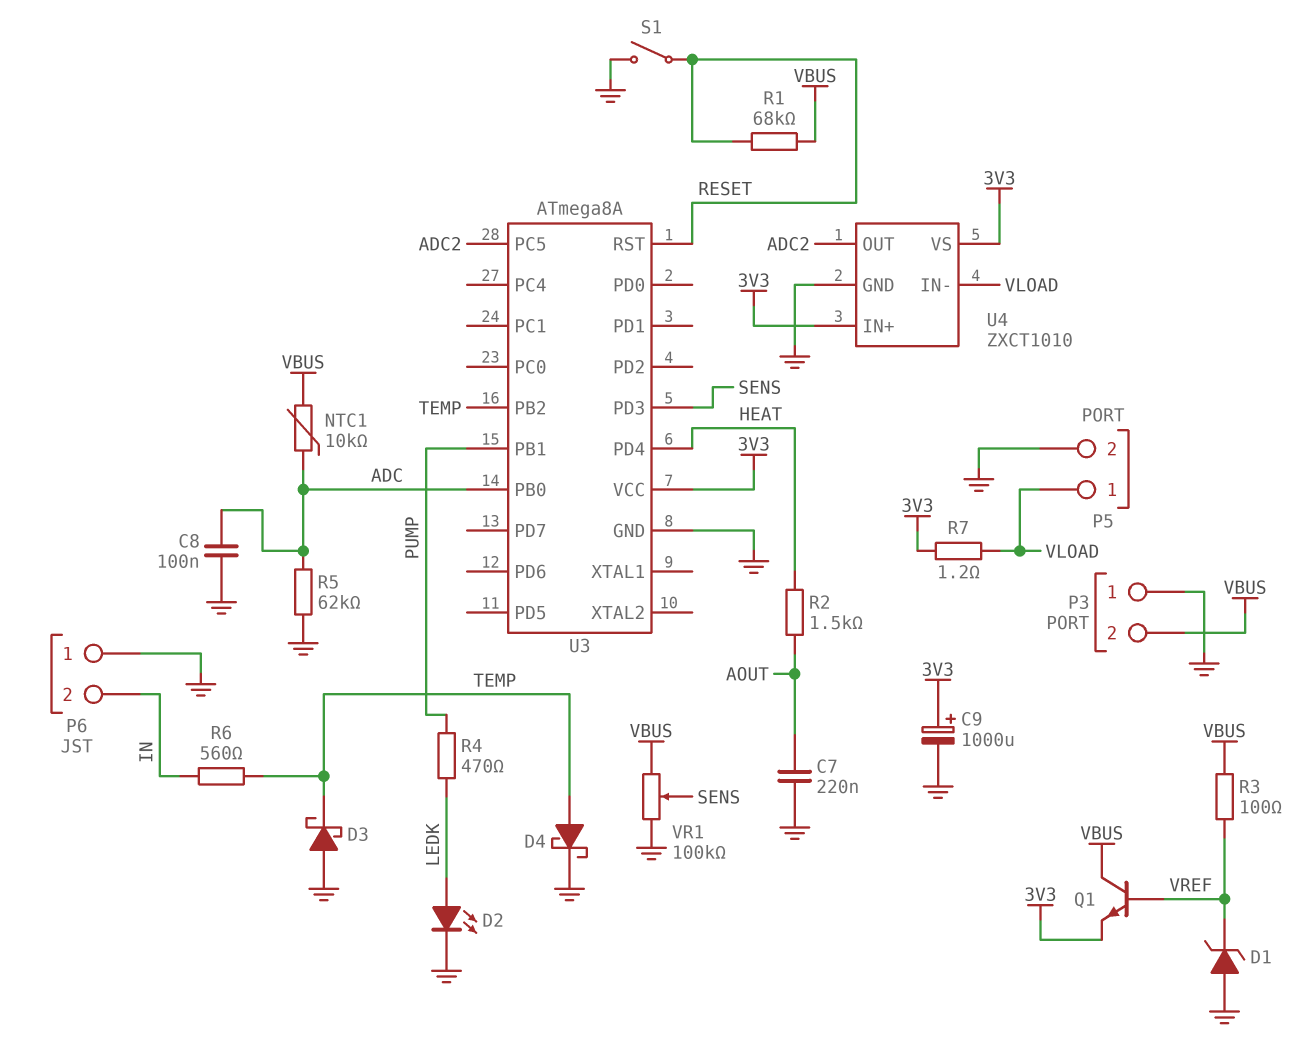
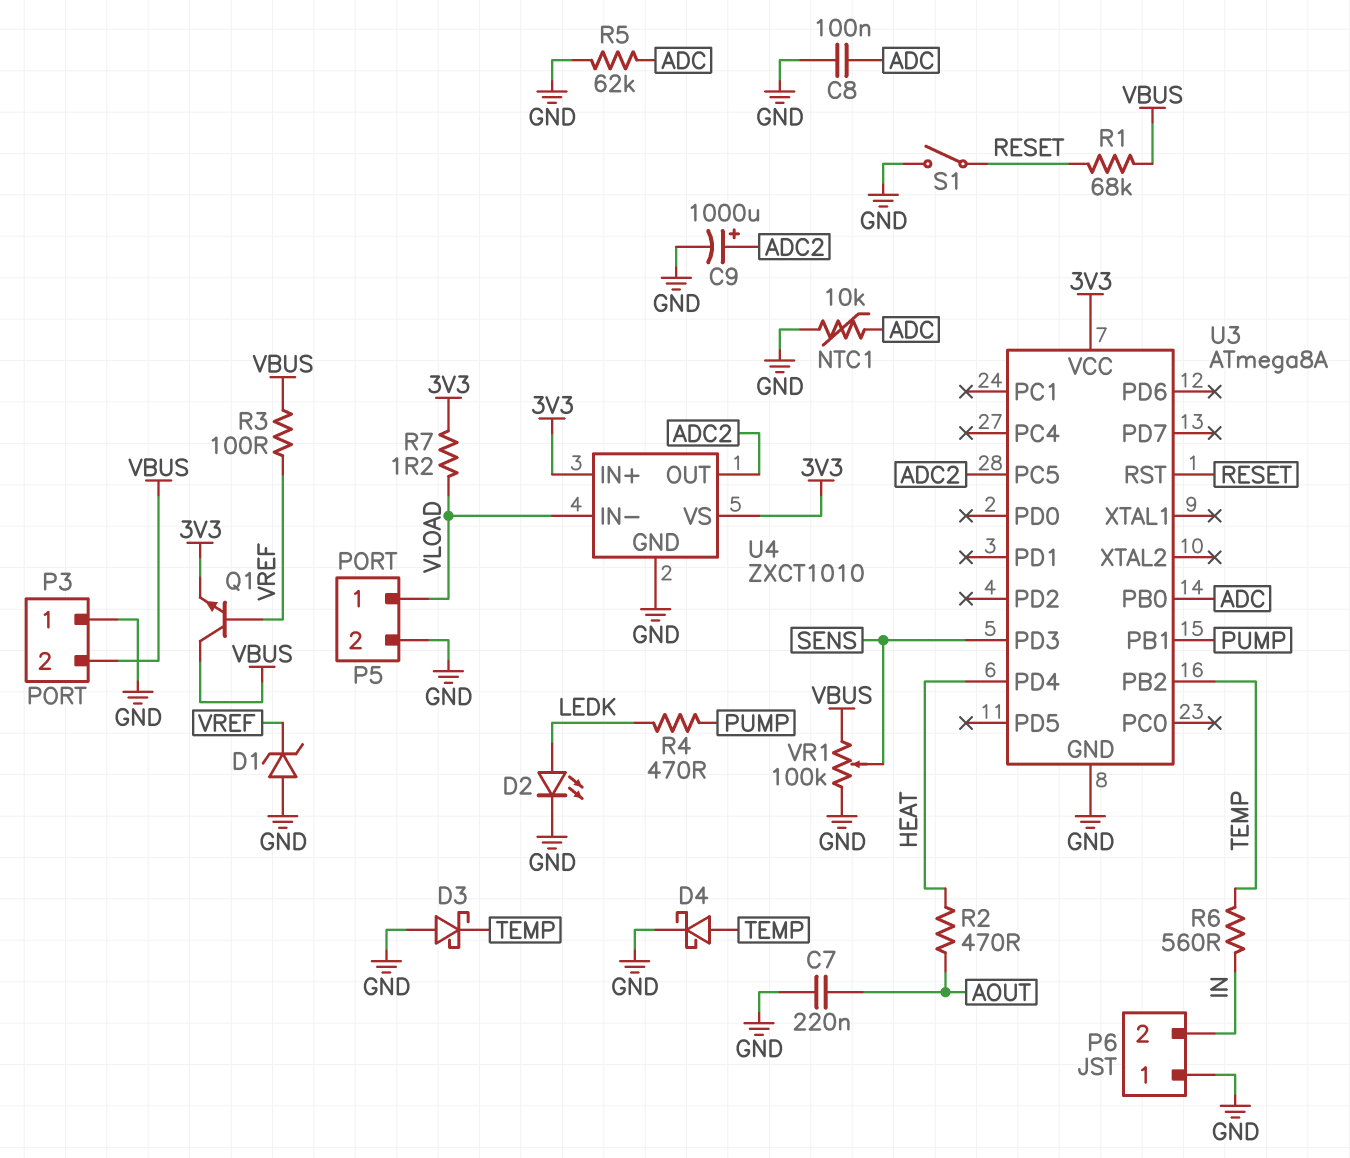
C9: 1000uF (plus 3V3, minus GND) -> 1000uF (plus ADC2, minus GND)
NTC1: 10k (ADC, VBUS) -> 10k (ADC, GND)
R2: 1.5k (AOUT, HEAT) -> 470 (AOUT, HEAT)

